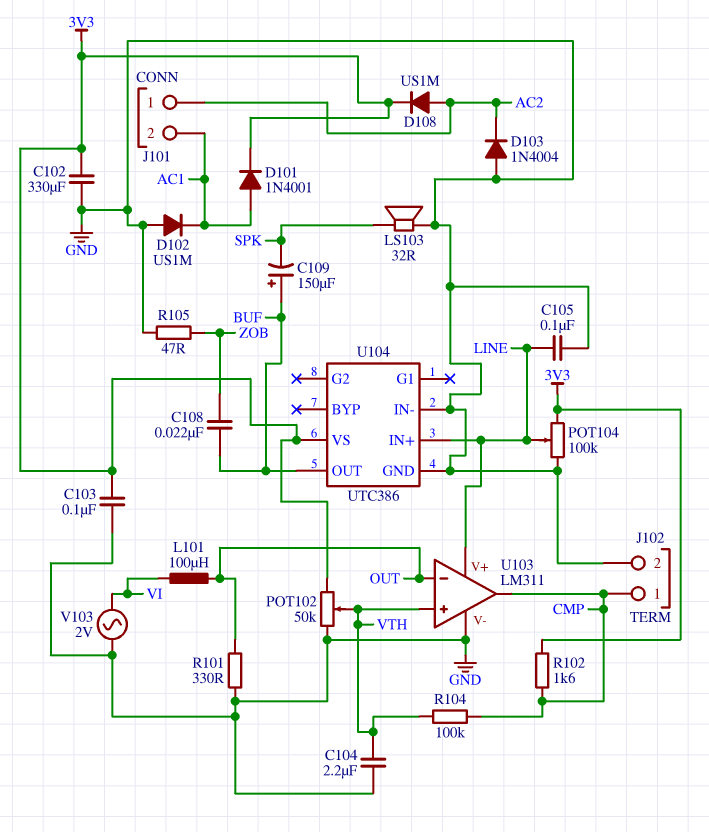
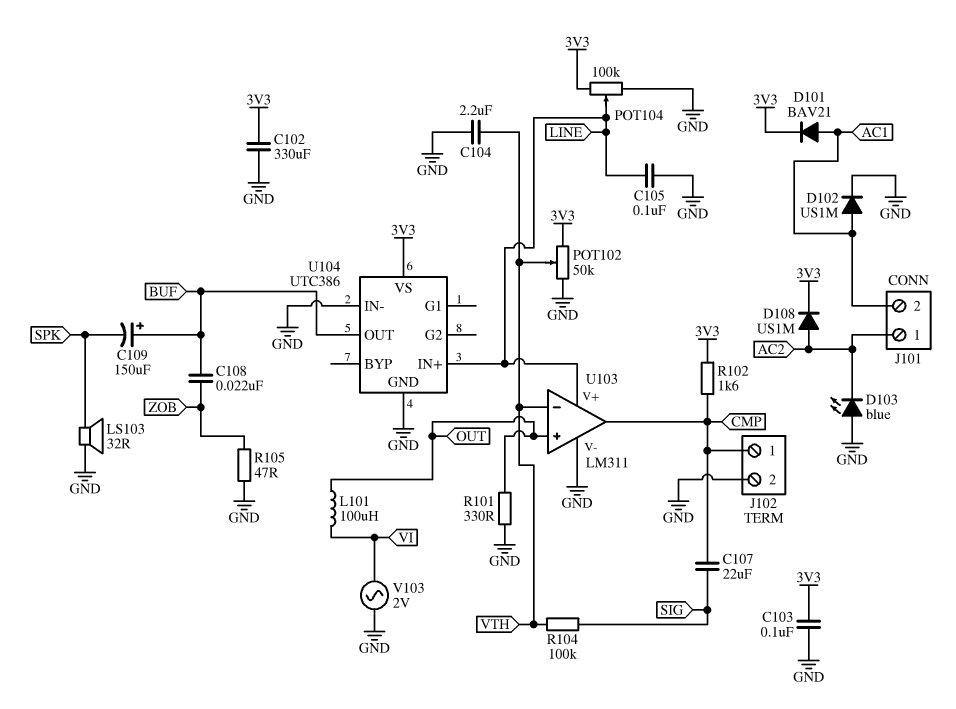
C107: none -> 22uF (CMP, SIG)
D101: diode 1N4001 (A AC1, K 3V3) -> diode BAV21 (A AC1, K 3V3)
D102: diode US1M (A GND, K AC1) -> diode US1M (A AC1, K GND)
D103: diode 1N4004 (A GND, K AC2) -> LED blue (A GND, K AC2)
R104: 100k (CMP, VTH) -> 100k (SIG, VTH)
U103 pin in+: VTH -> OUT
U103 pin in-: OUT -> VTH

